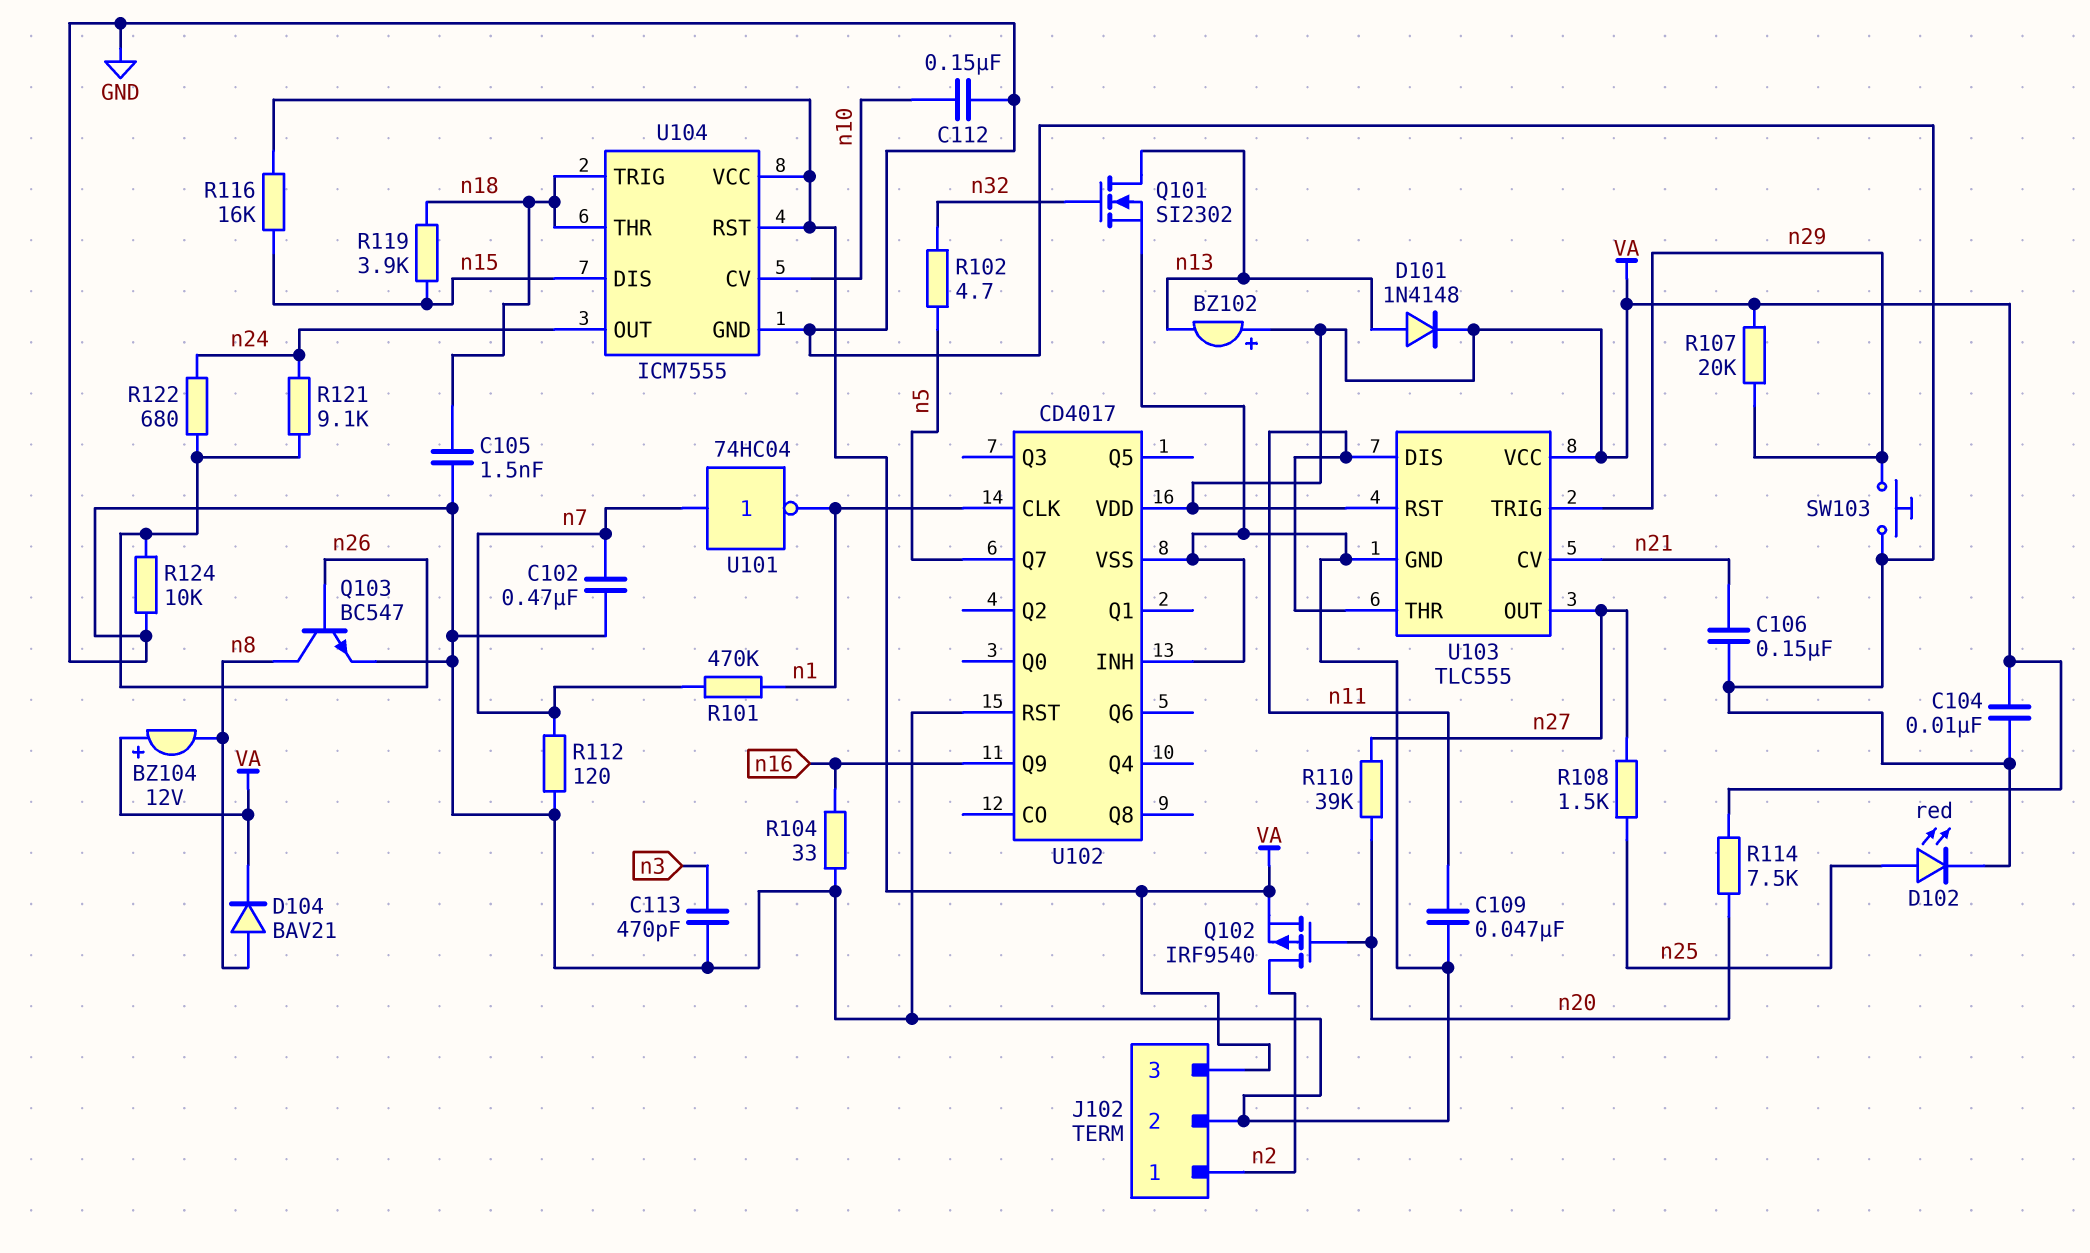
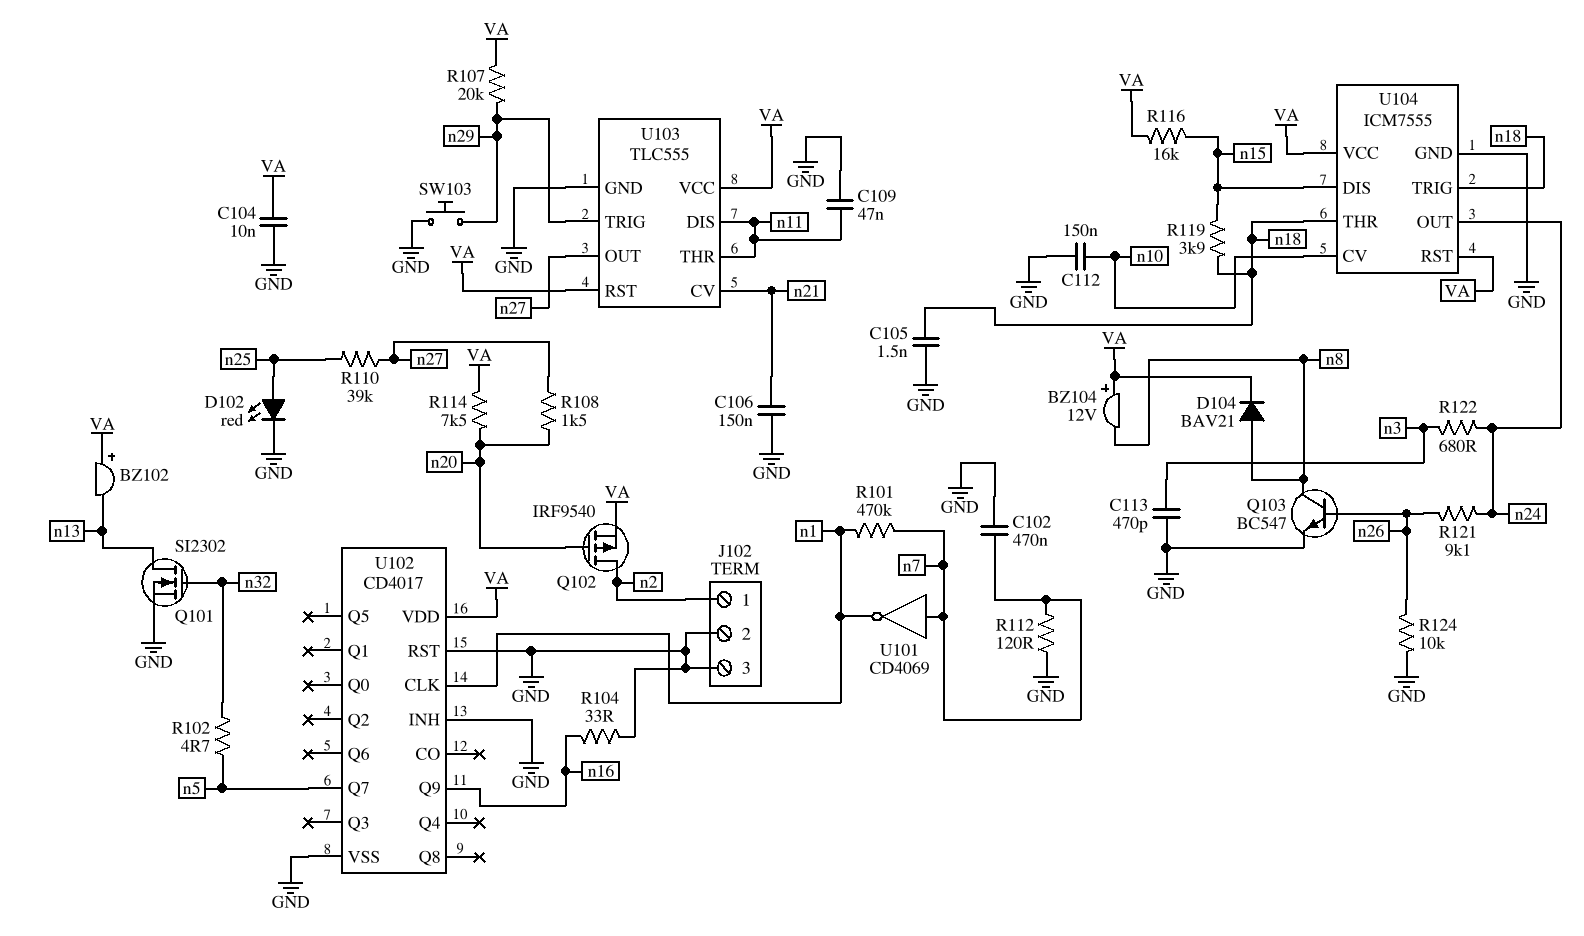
D101: diode 1N4148 (A n13, K VA) -> none
J102 pin 3: VA -> GND
R108: 1.5k (n25, n27) -> 1.5k (n20, n27)
R110: 39k (n20, n27) -> 39k (n25, n27)
R122: 680 (n24, n26) -> 680 (n3, n24)
U101: NOT 74HC04 (in n7, out n1) -> NOT CD4069 (in n7, out n1)

